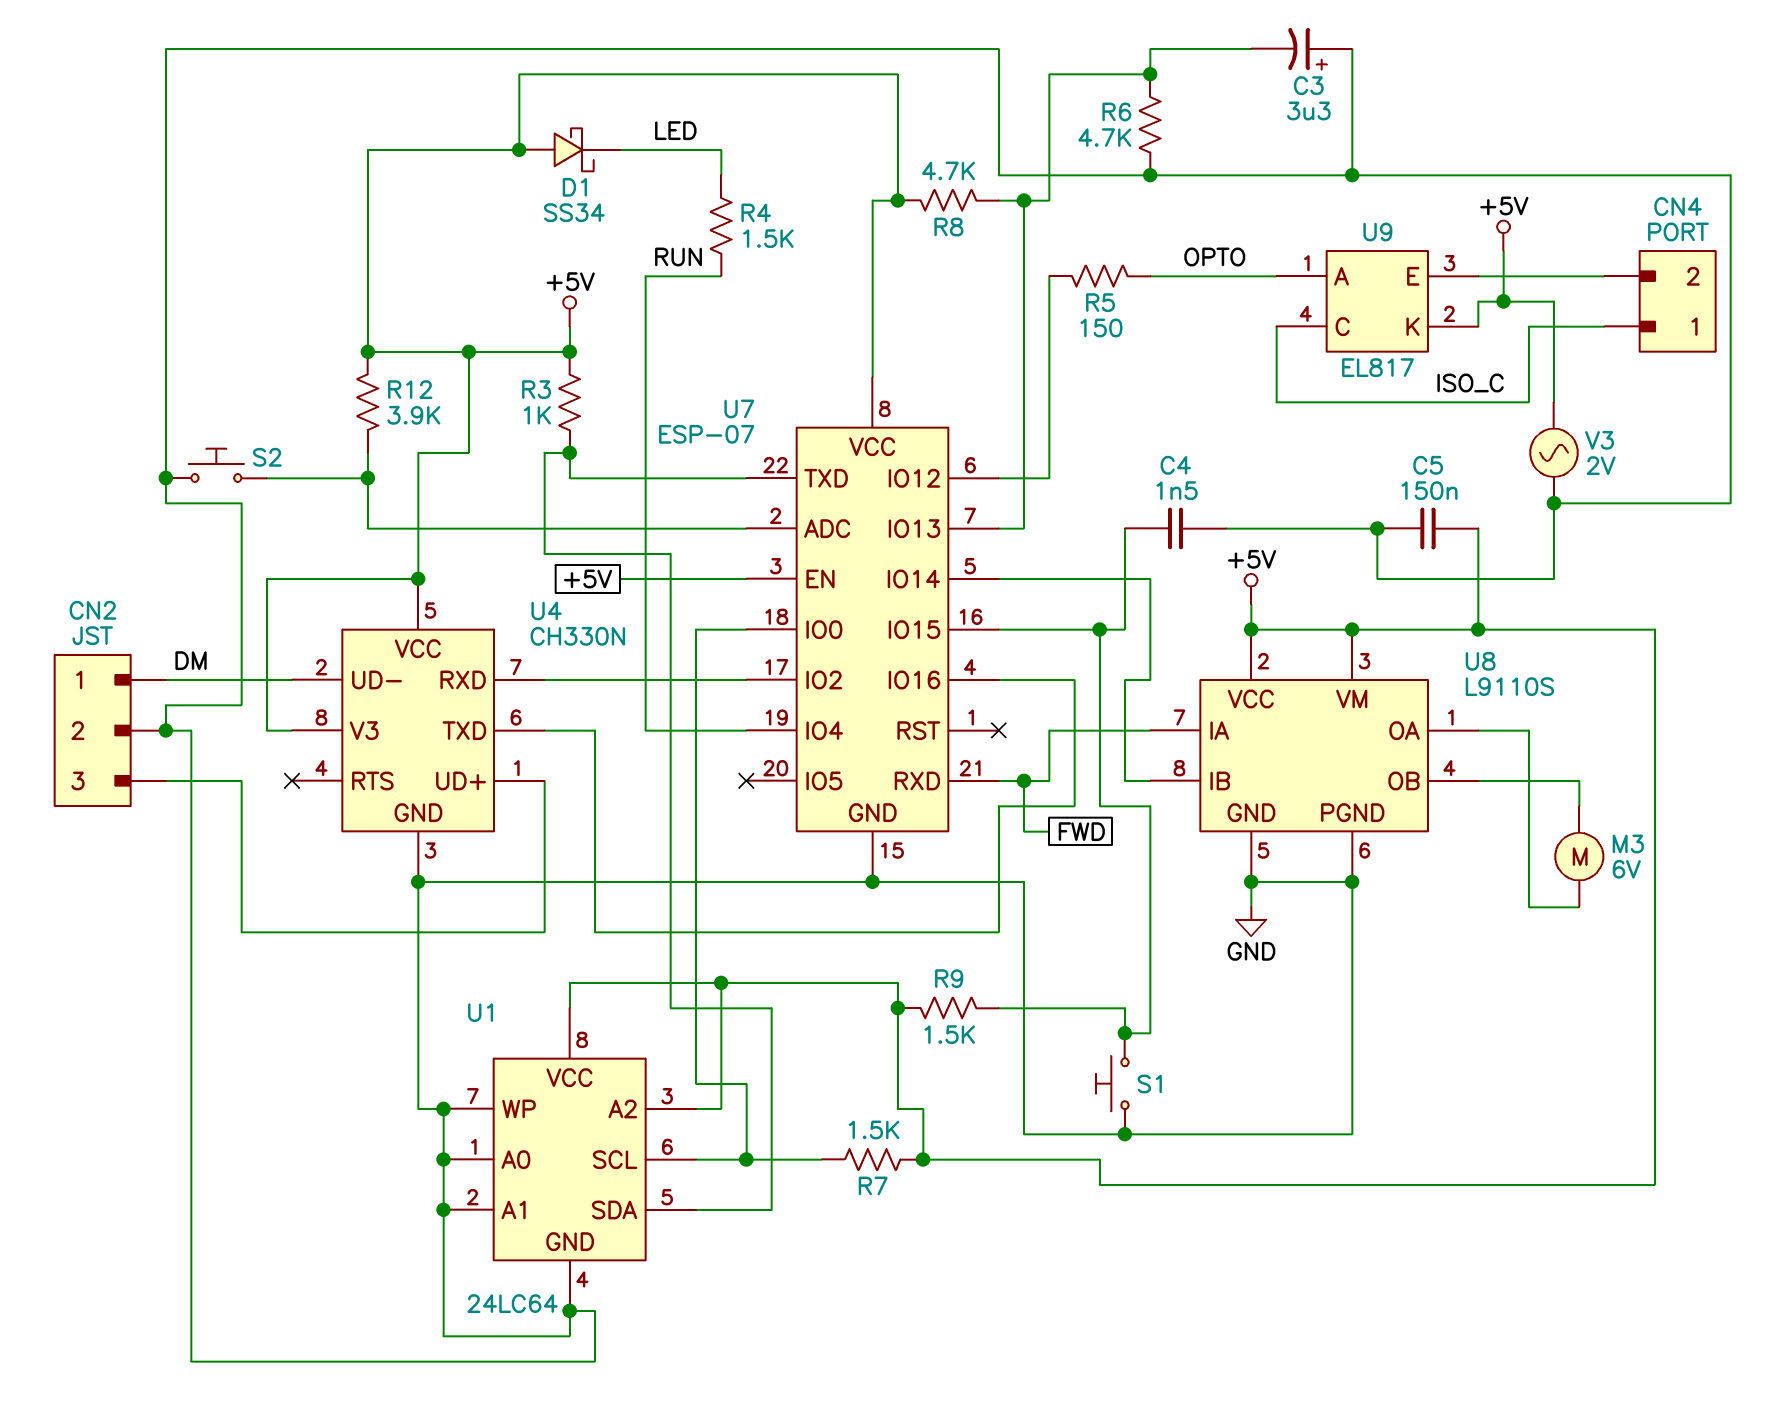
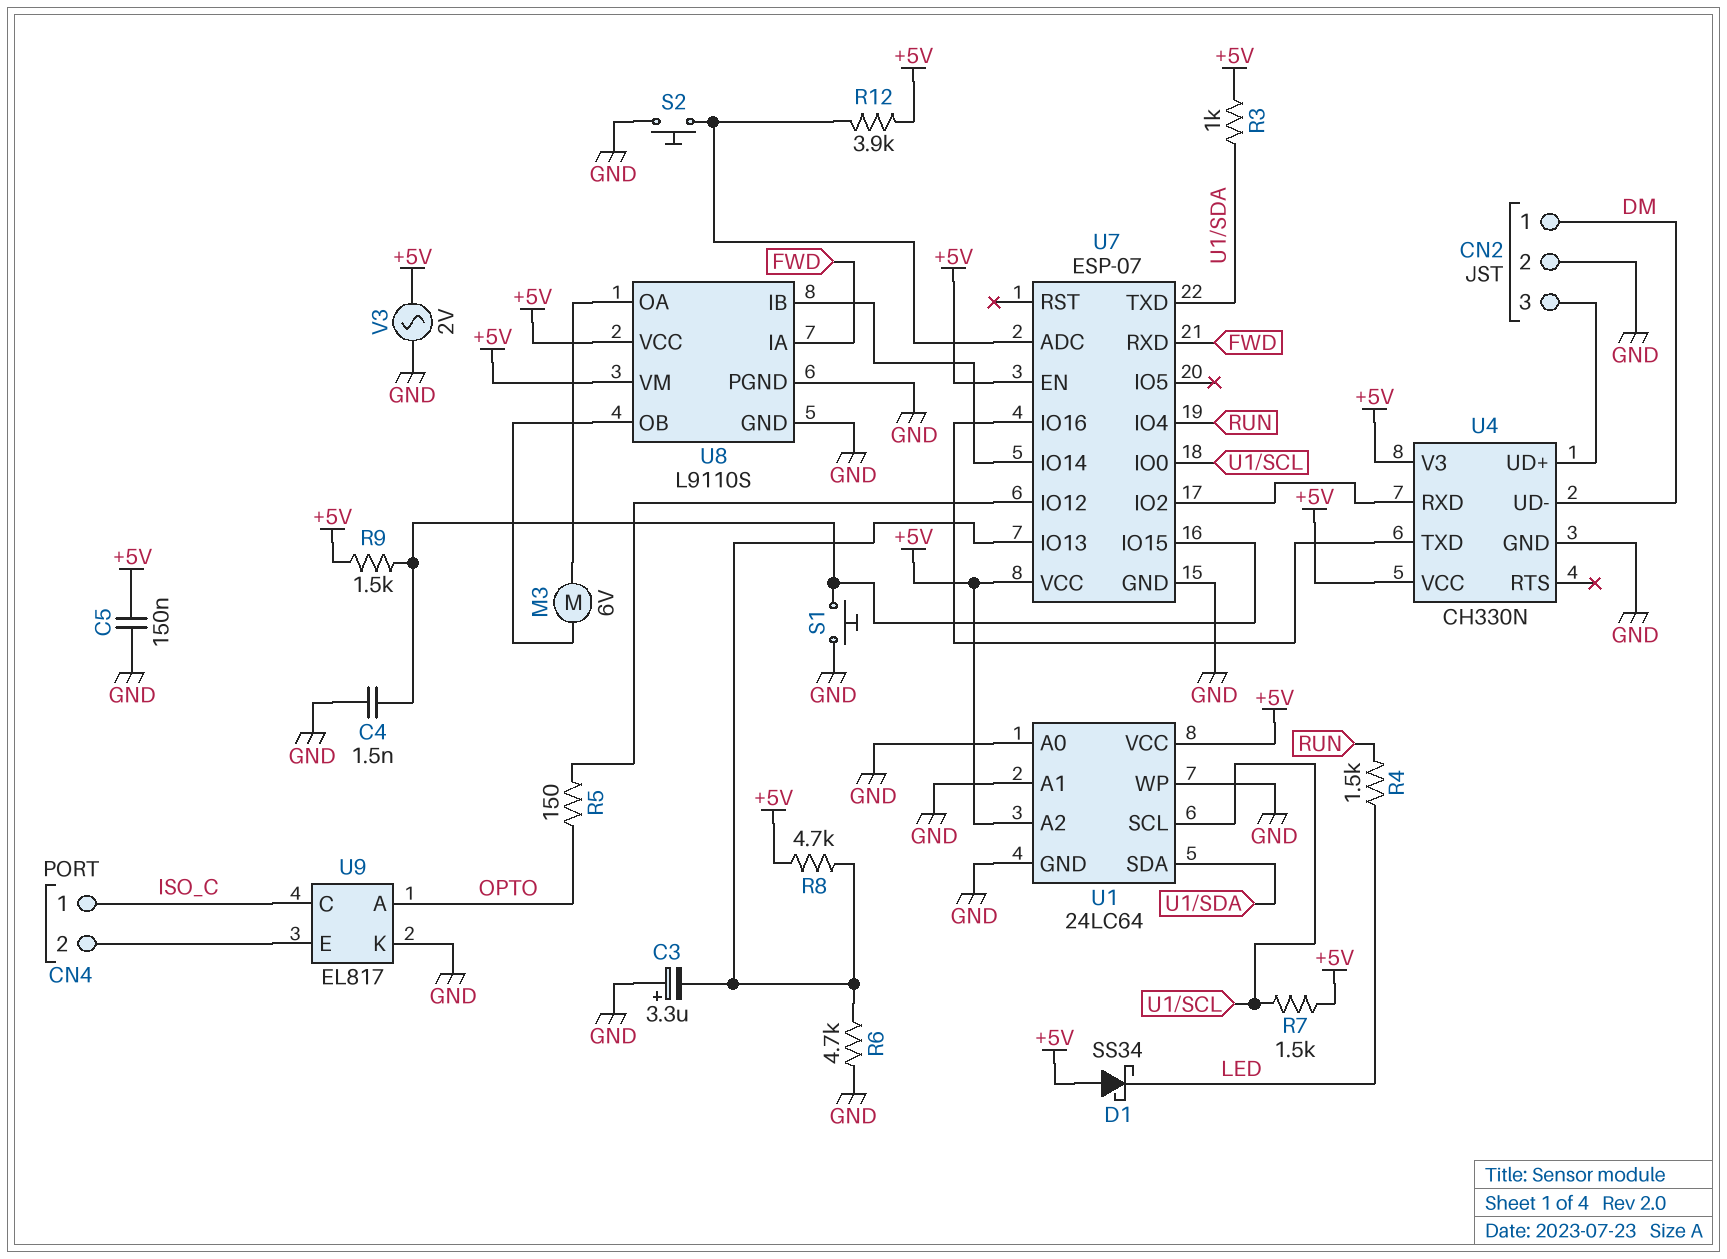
U9 pin K: +5V -> GND

